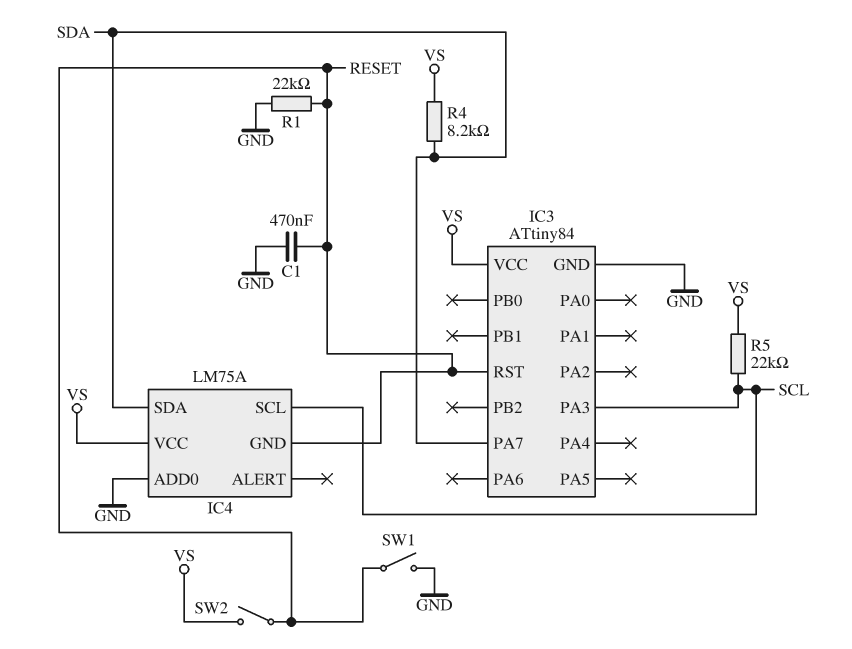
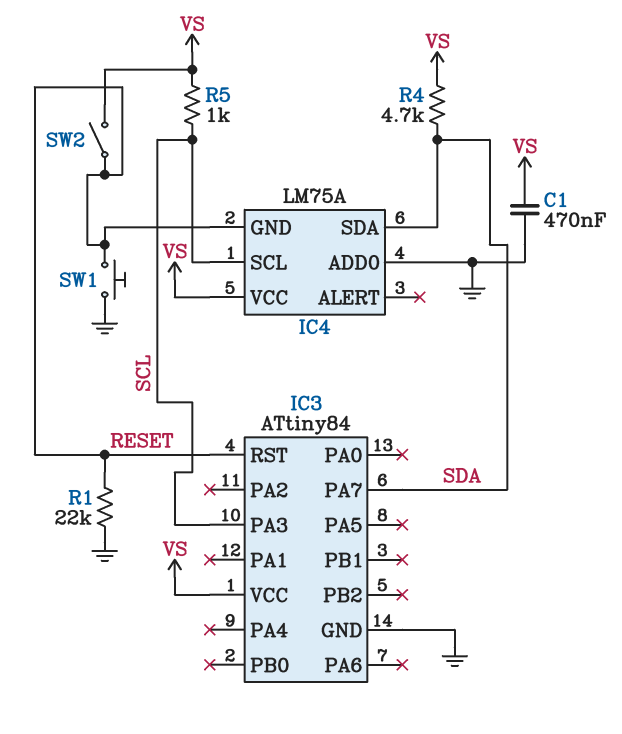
C1: 470nF (GND, RESET) -> 470nF (GND, VS)
R4: 8.2k (SDA, VS) -> 4.7k (SDA, VS)
R5: 22k (SCL, VS) -> 1k (SCL, VS)
SW1: switch (GND, RESET) -> button (GND, RESET)

